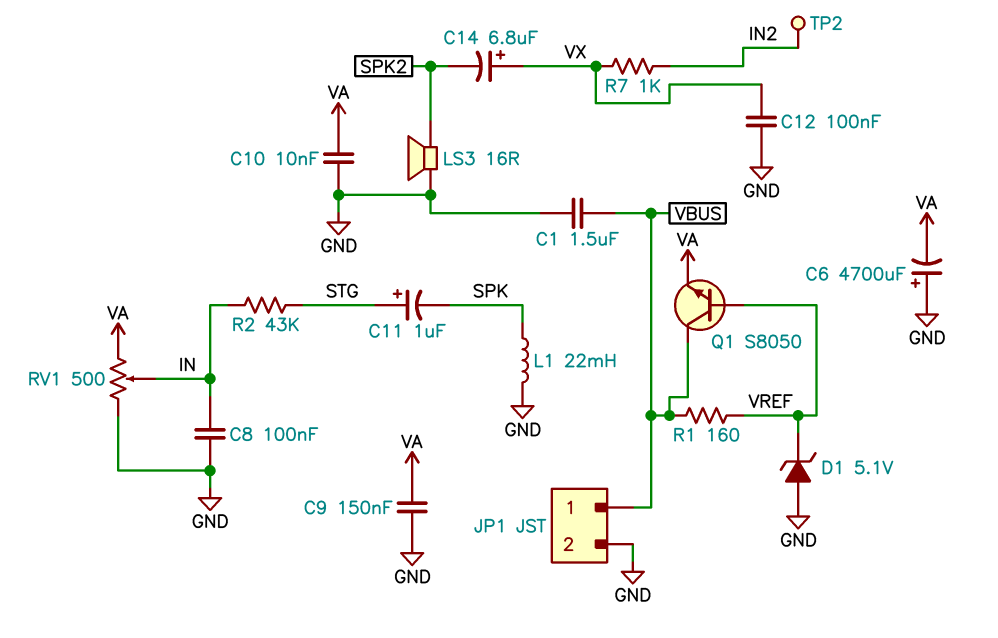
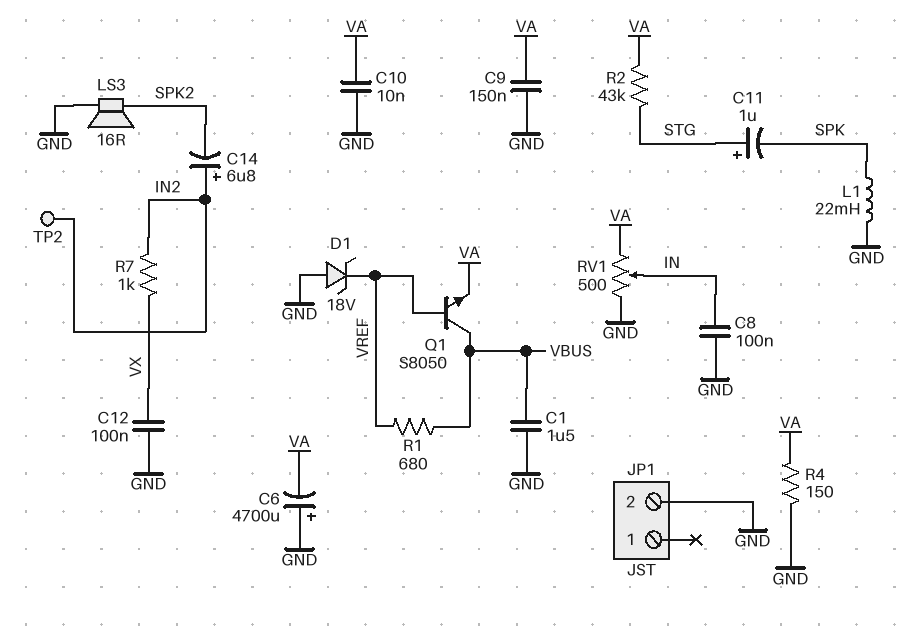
C14: 6.8uF (plus VX, minus SPK2) -> 6.8uF (plus IN2, minus SPK2)
D1: zener 5.1V (A GND, K VREF) -> zener 18V (A GND, K VREF)
JP1 pin 1: VBUS -> none
R1: 160 (VBUS, VREF) -> 680 (VBUS, VREF)
R2: 43k (IN, STG) -> 43k (STG, VA)
R4: none -> 150 (GND, VA)

